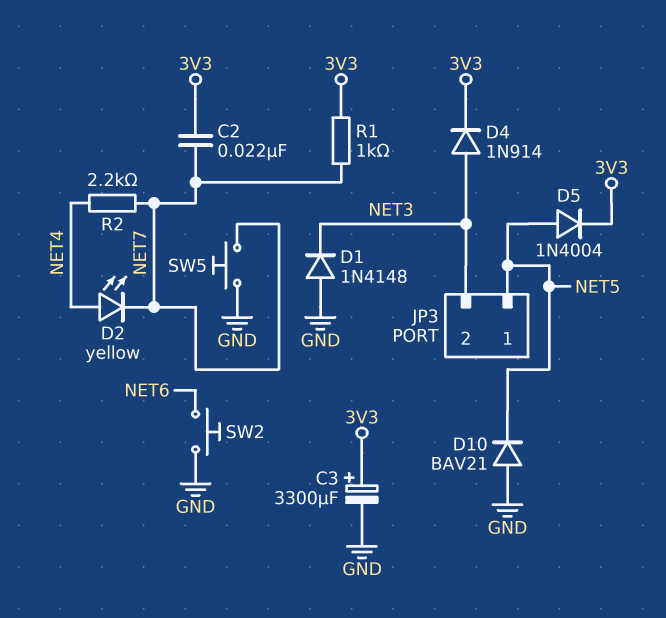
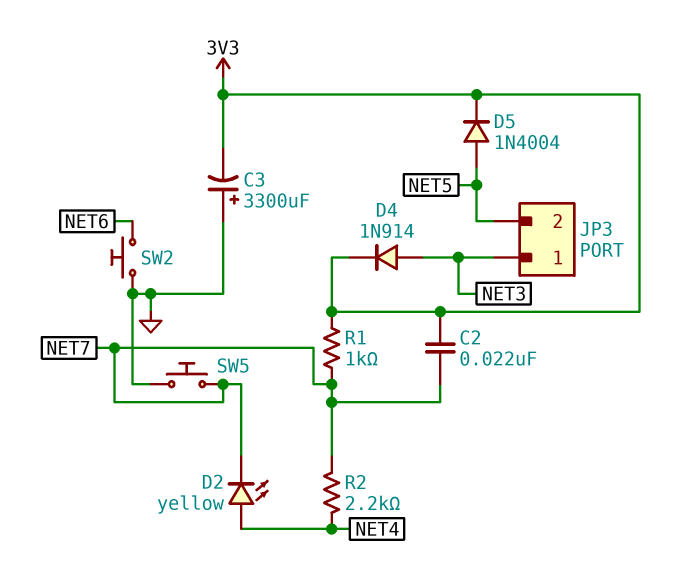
C3: 3300uF (plus 3V3, minus GND) -> 3300uF (plus GND, minus 3V3)
D1: diode 1N4148 (A GND, K NET3) -> none
D10: diode BAV21 (A GND, K NET5) -> none
JP3 pin 1: NET5 -> NET3
JP3 pin 2: NET3 -> NET5

